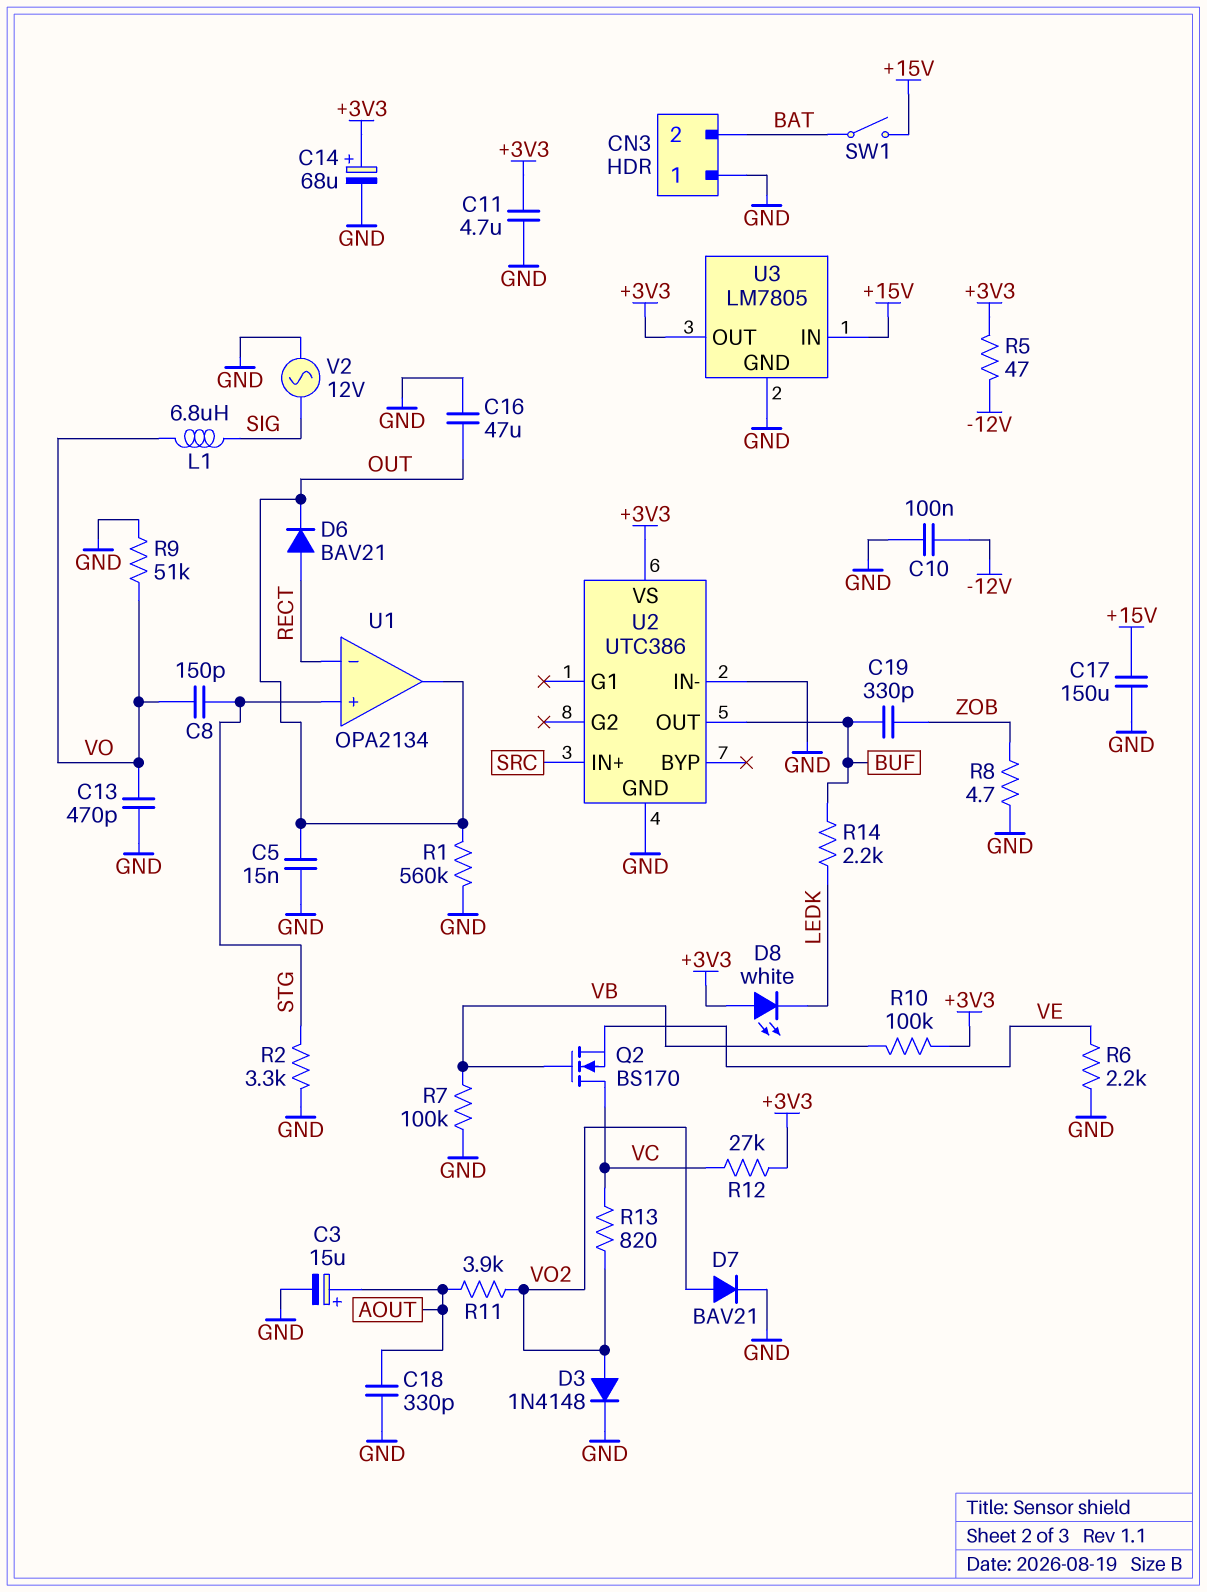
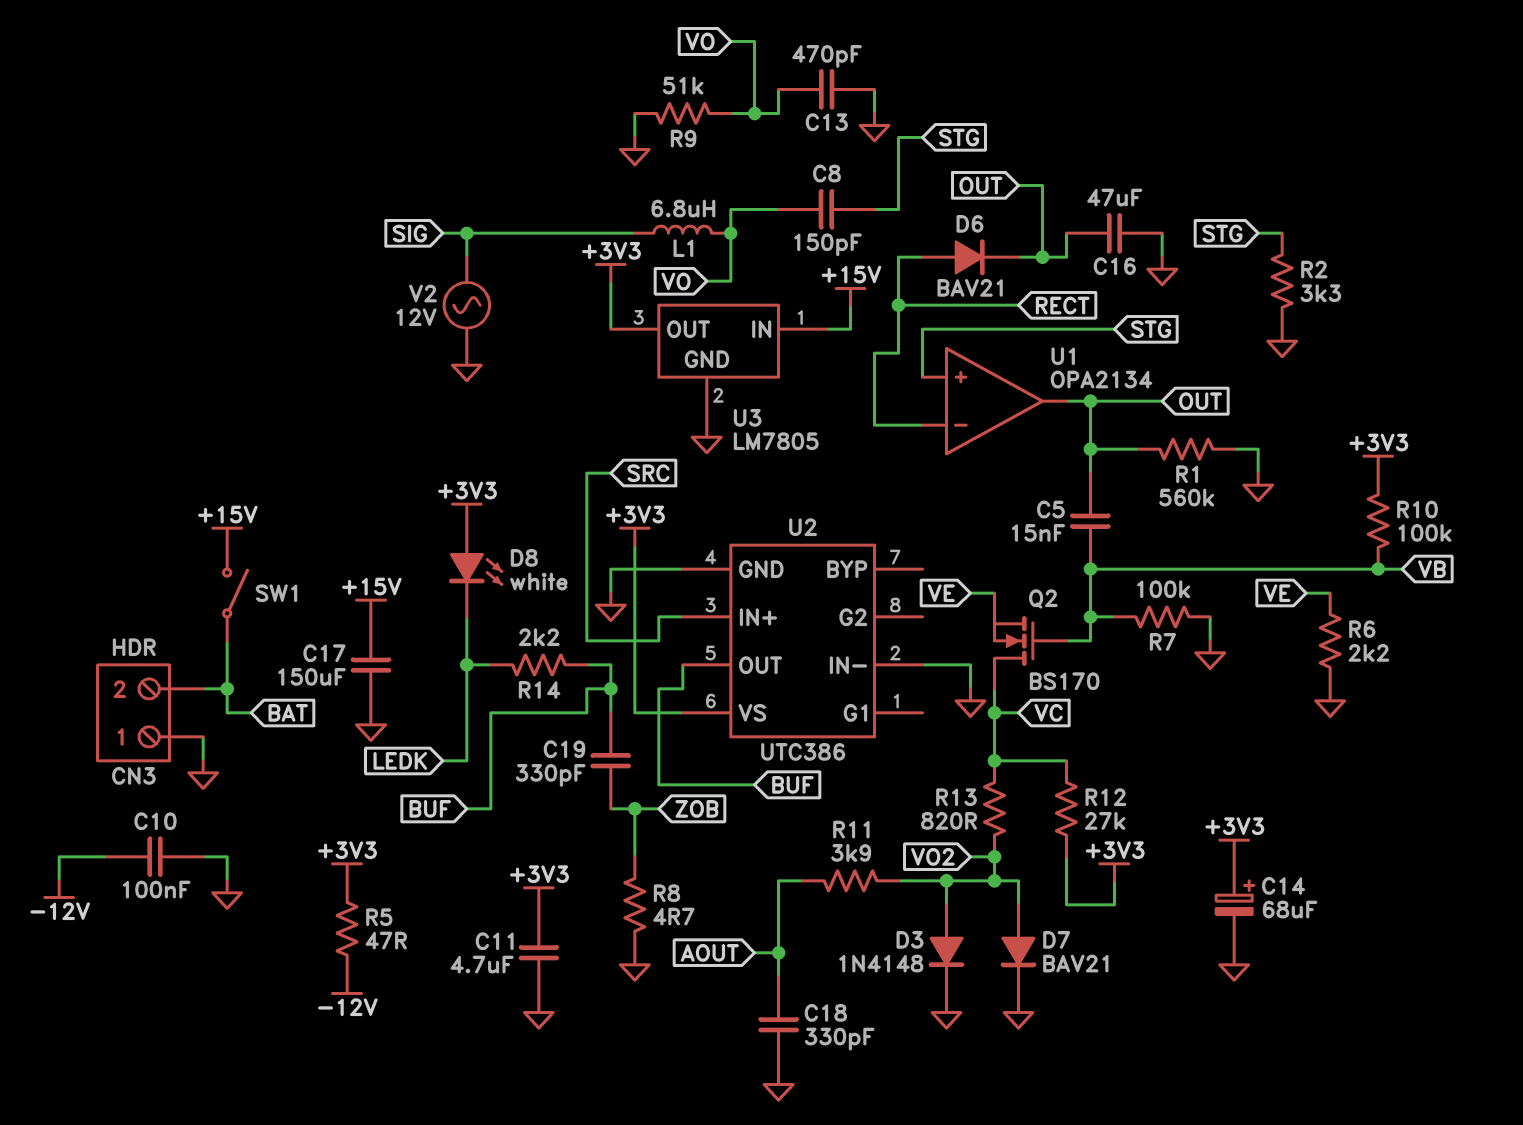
C3: 15uF (plus AOUT, minus GND) -> none
C5: 15nF (GND, OUT) -> 15nF (OUT, VB)

